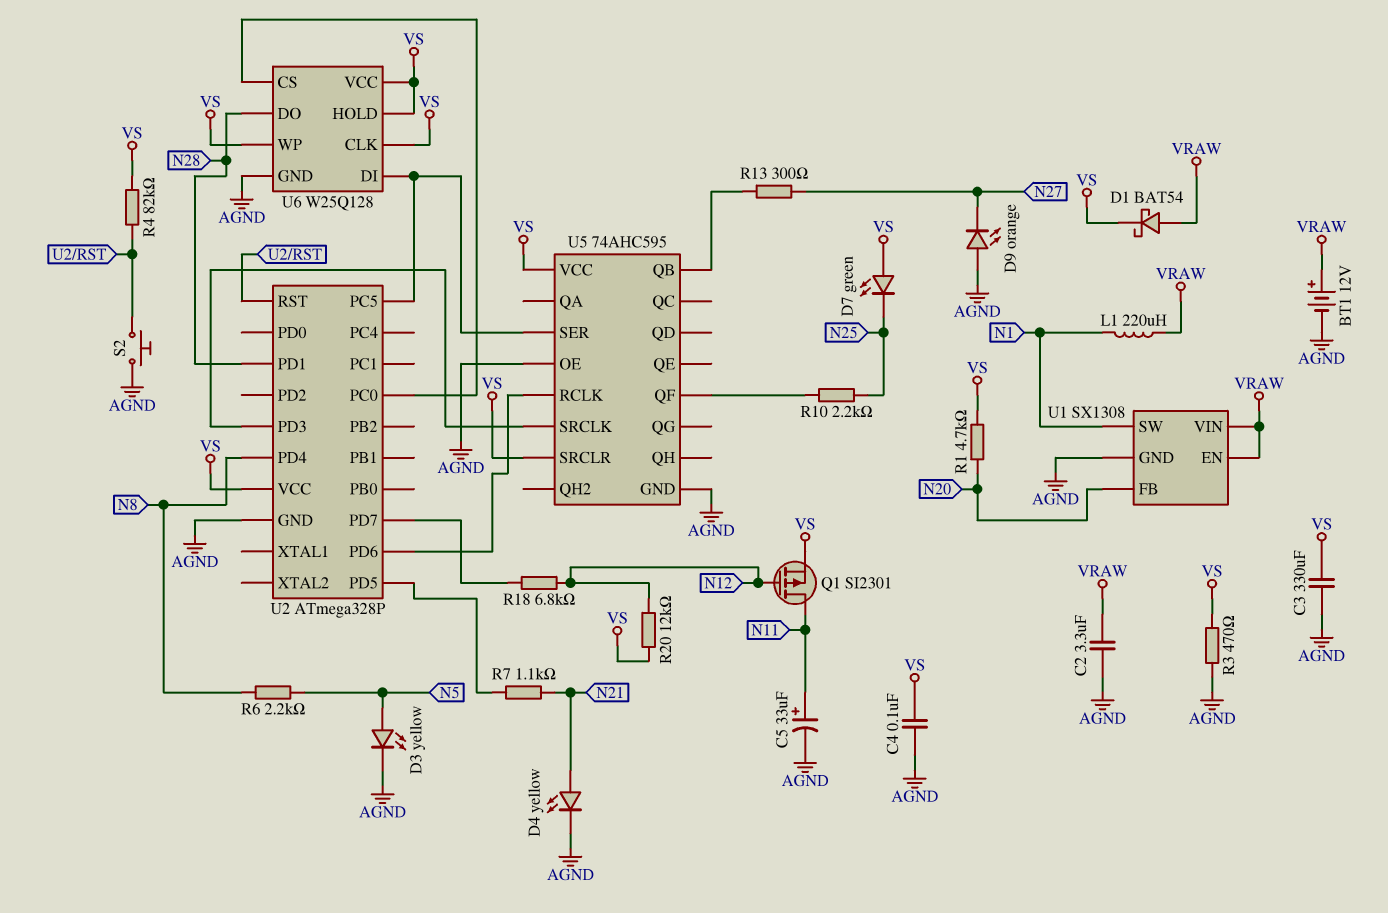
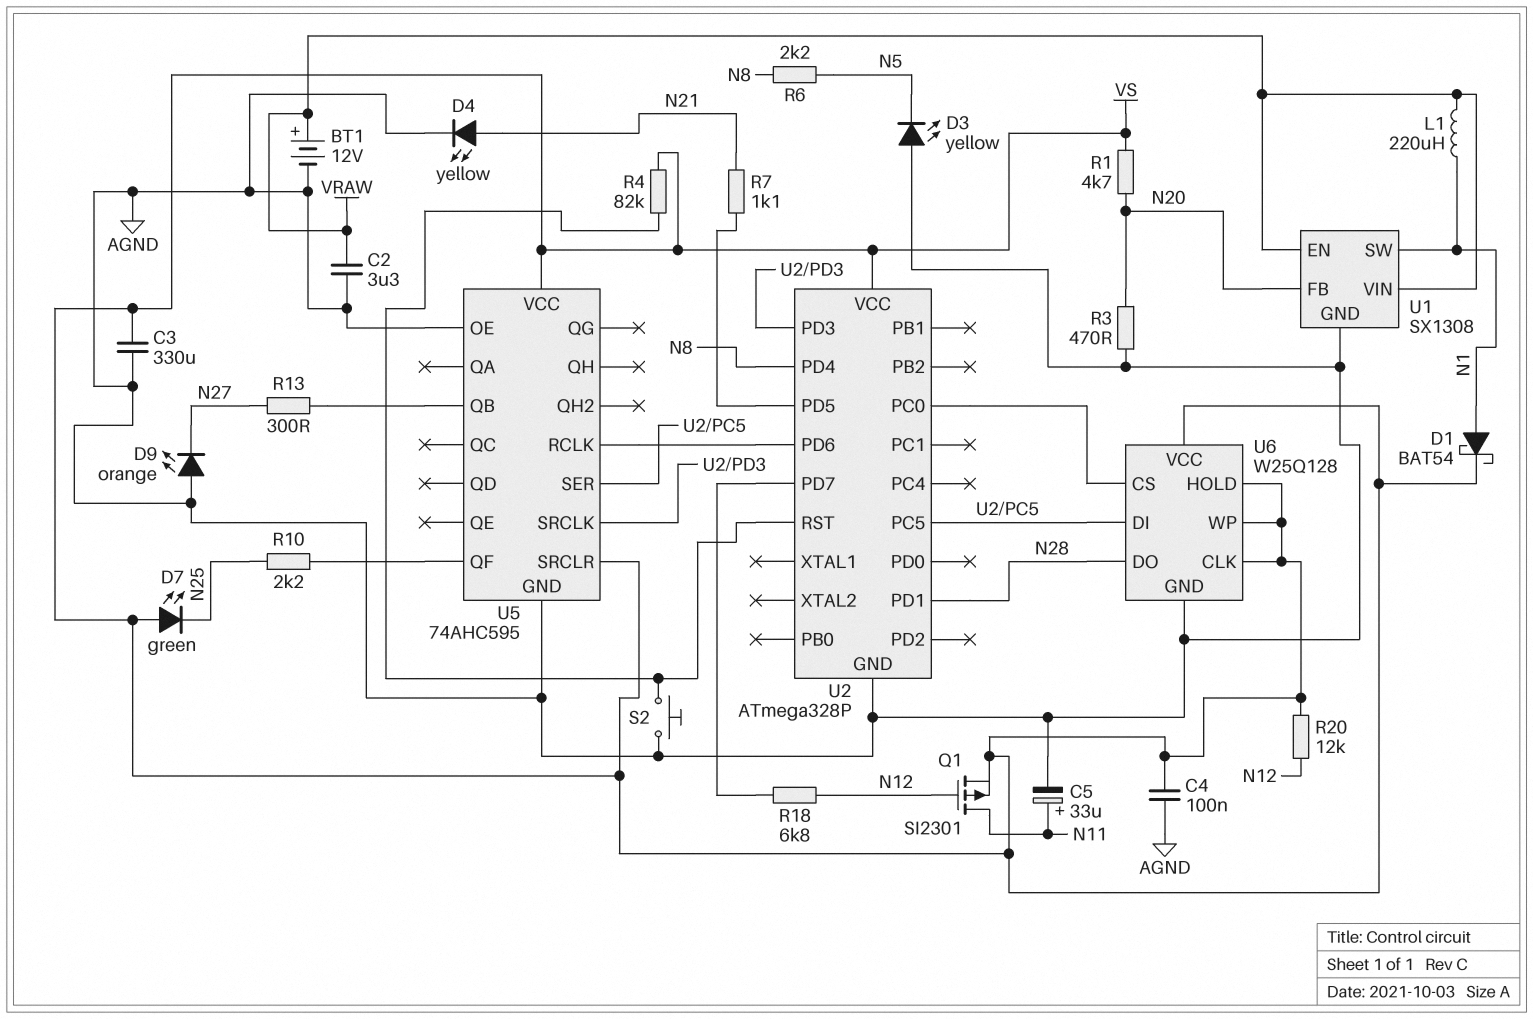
D1: schottky BAT54 (A VRAW, K VS) -> schottky BAT54 (A N1, K VS)
D3: LED yellow (A N5, K AGND) -> LED yellow (A AGND, K N5)
R3: 470 (AGND, VS) -> 470 (AGND, N20)

